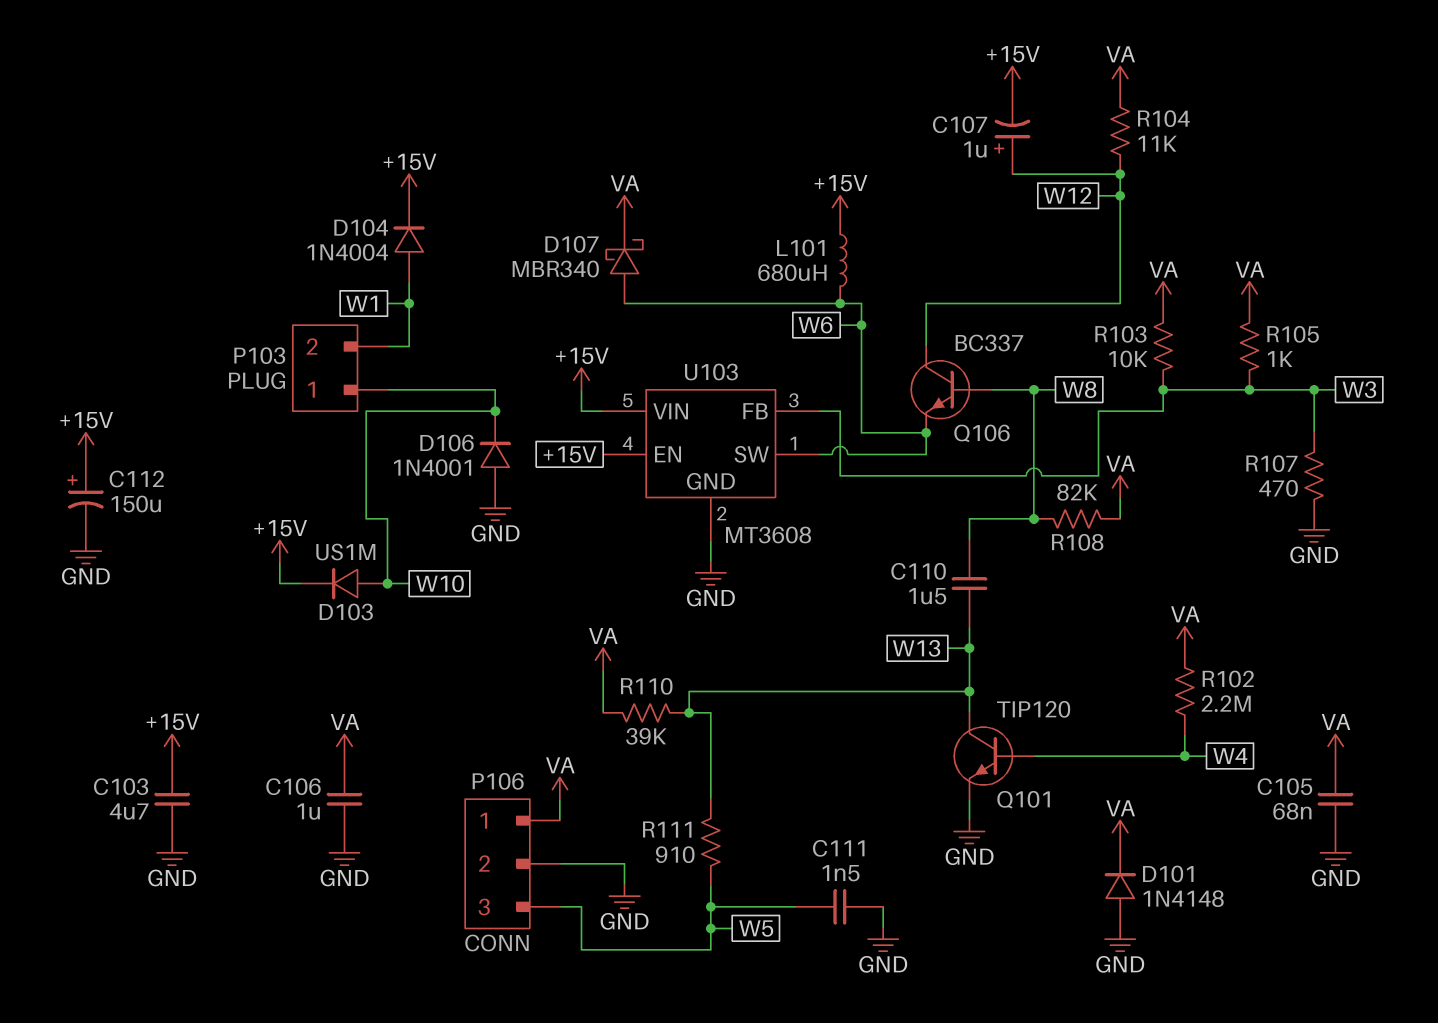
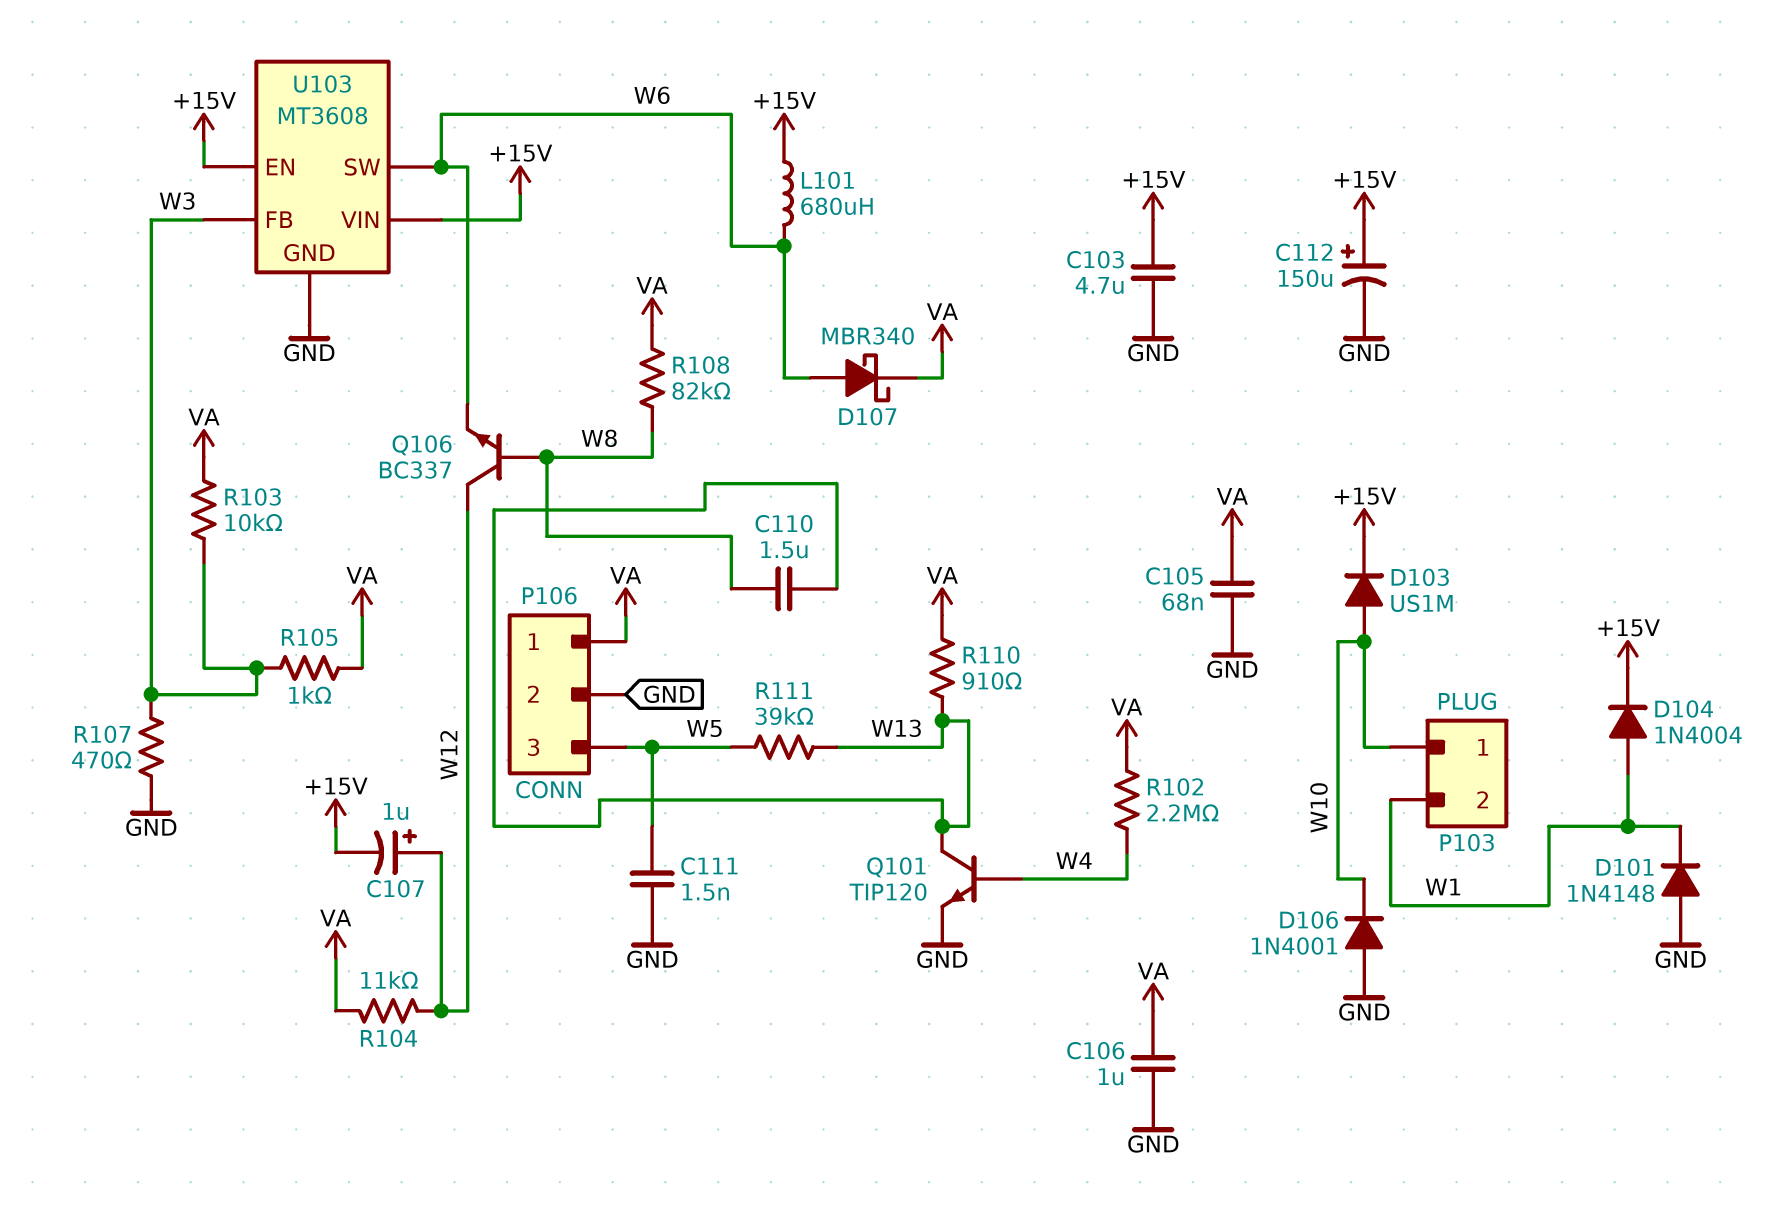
D101: diode 1N4148 (A GND, K VA) -> diode 1N4148 (A GND, K W1)
R110: 39k (VA, W13) -> 910 (VA, W13)
R111: 910 (W5, W13) -> 39k (W5, W13)

